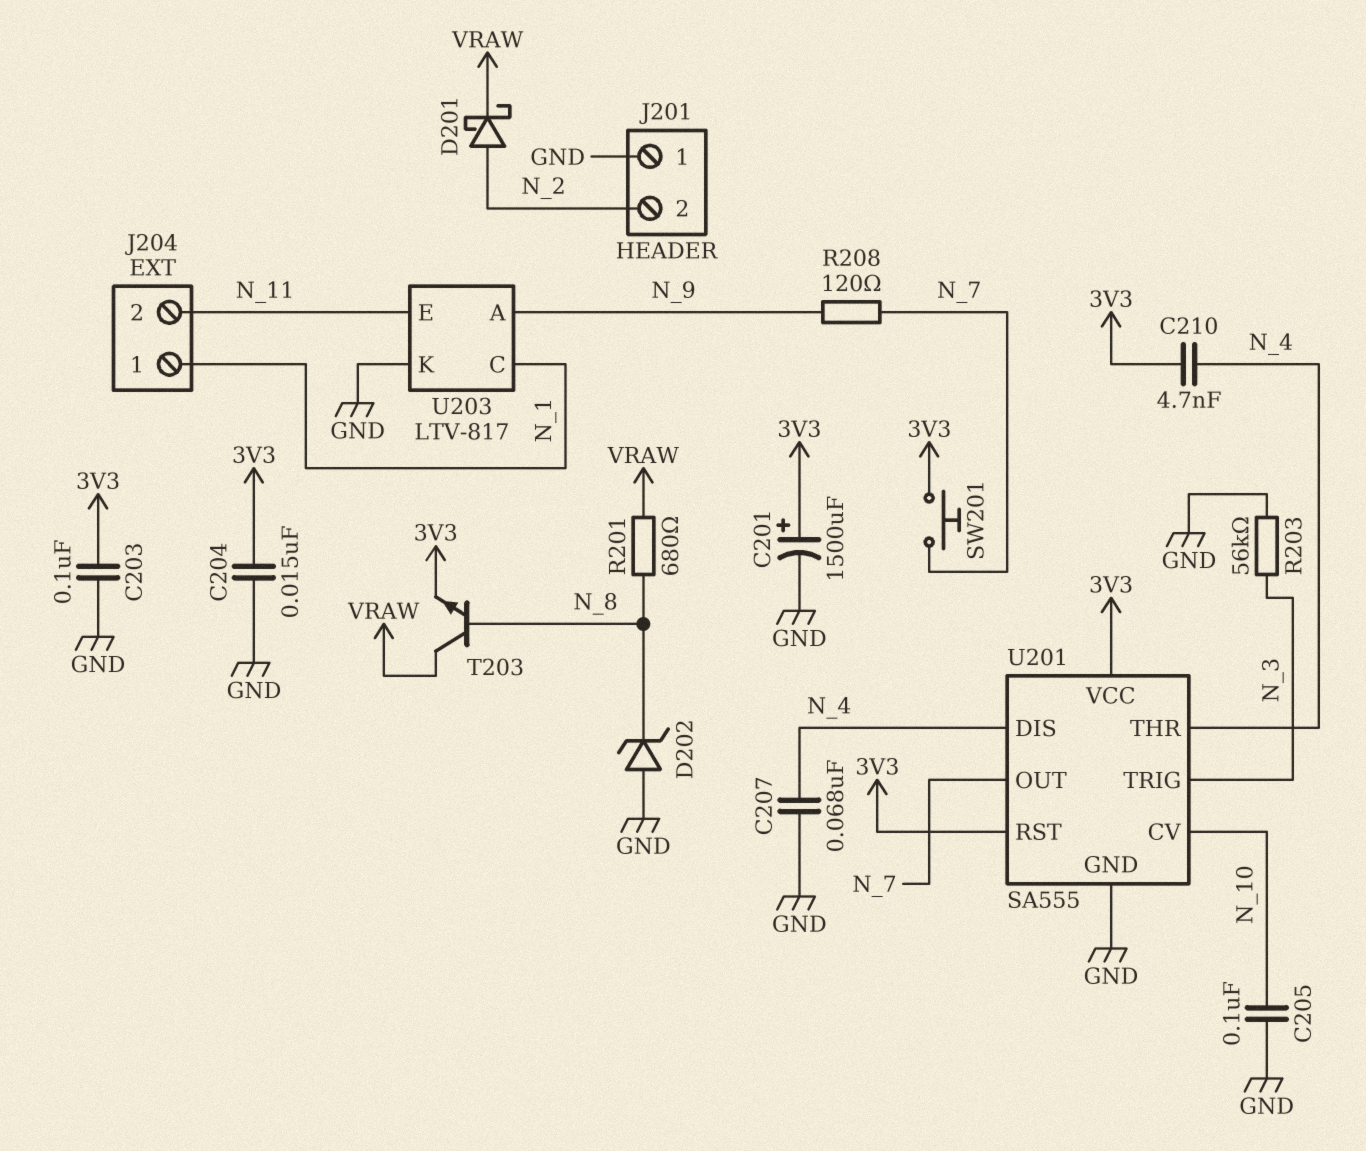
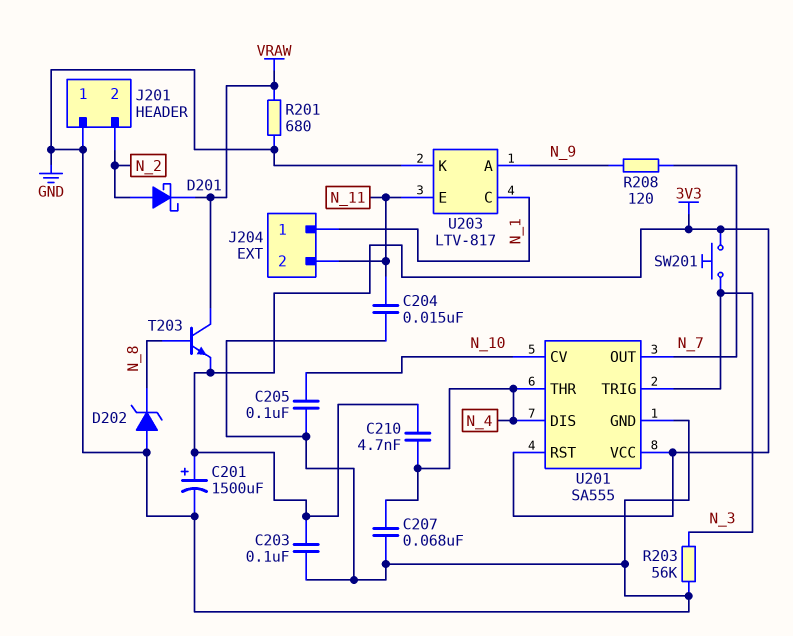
C204: 15nF (3V3, GND) -> 15nF (GND, N_11)
R201: 680 (N_8, VRAW) -> 680 (GND, VRAW)
SW201: button (3V3, N_7) -> button (3V3, N_3)

